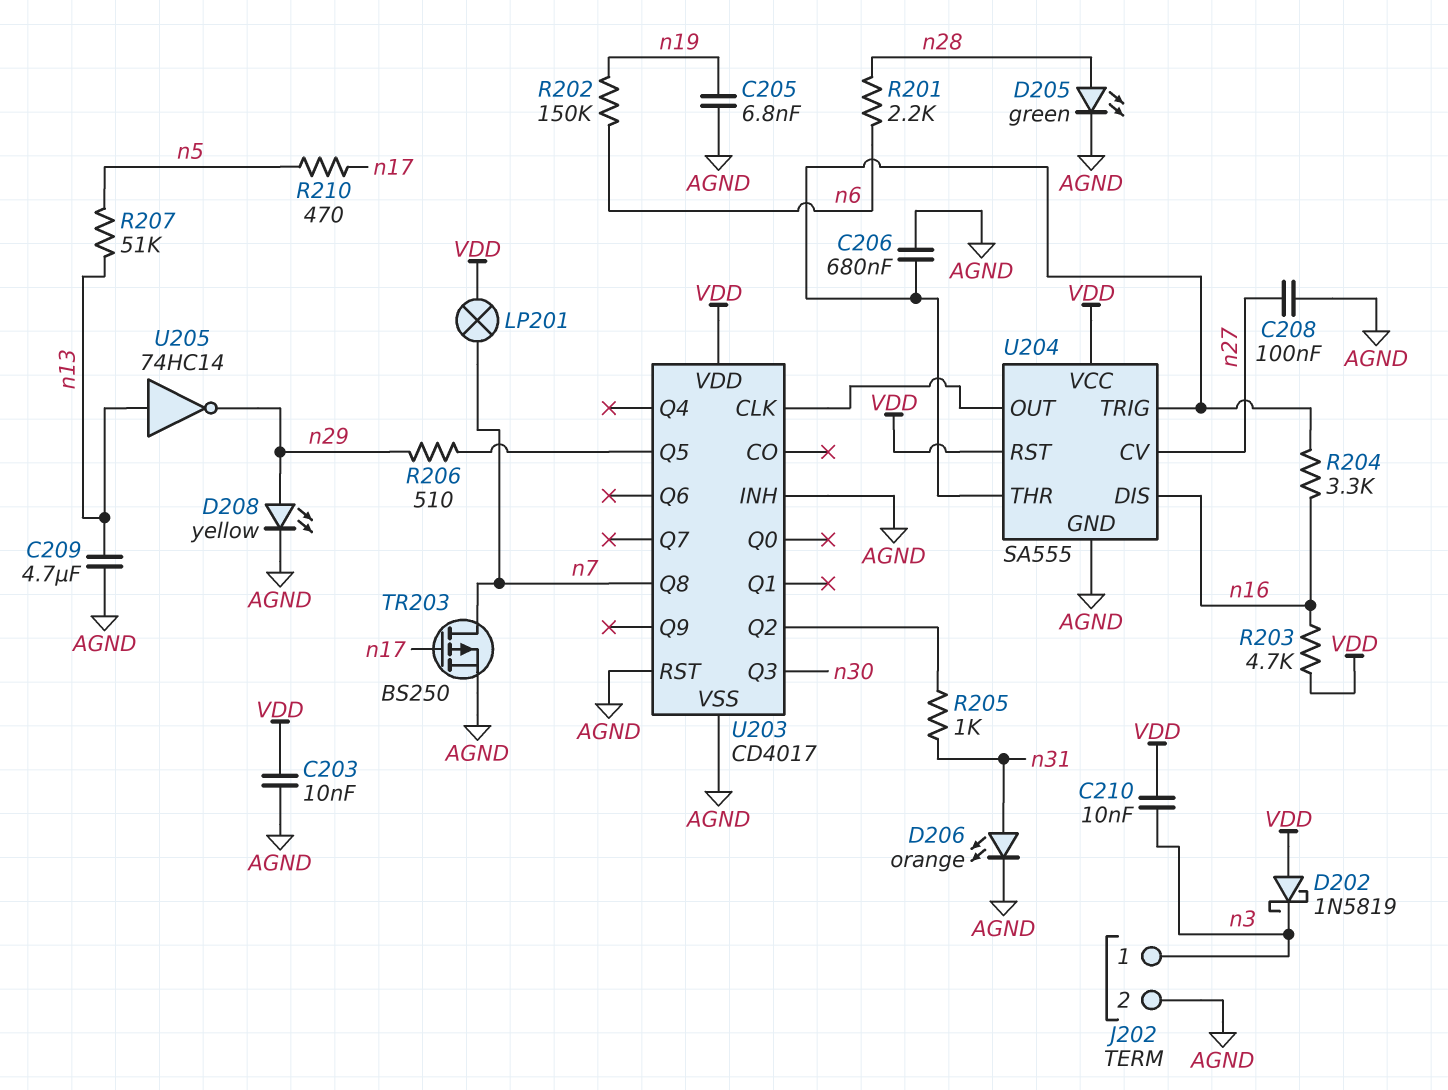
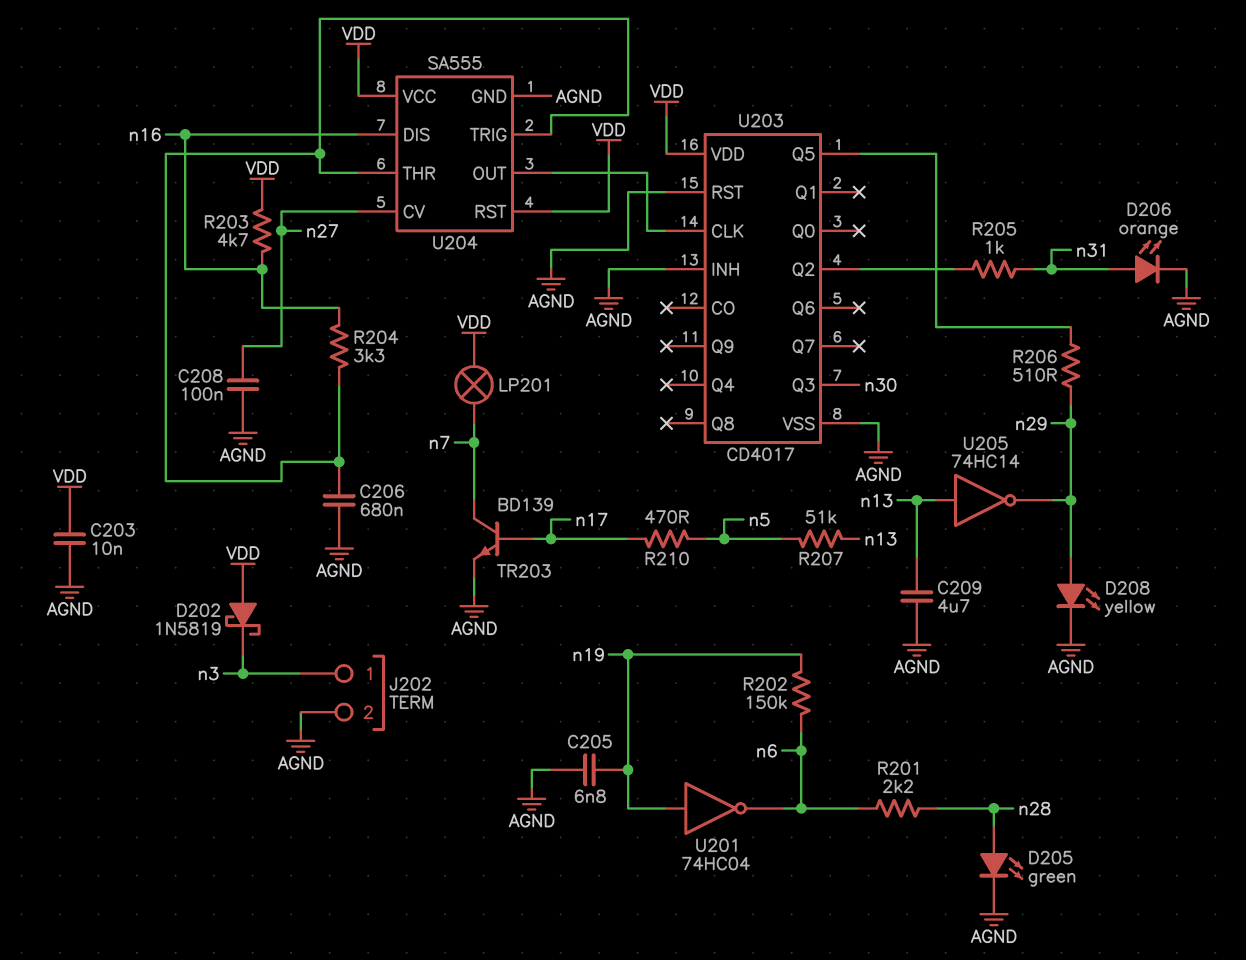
C210: 10nF (VDD, n3) -> none
TR203: PMOS BS250 (G n17, D n7, S AGND) -> NPN BD139 (B n17, C n7, E AGND)
U201: none -> NOT 74HC04 (in n19, out n6)
U203 pin Q8: n7 -> none

